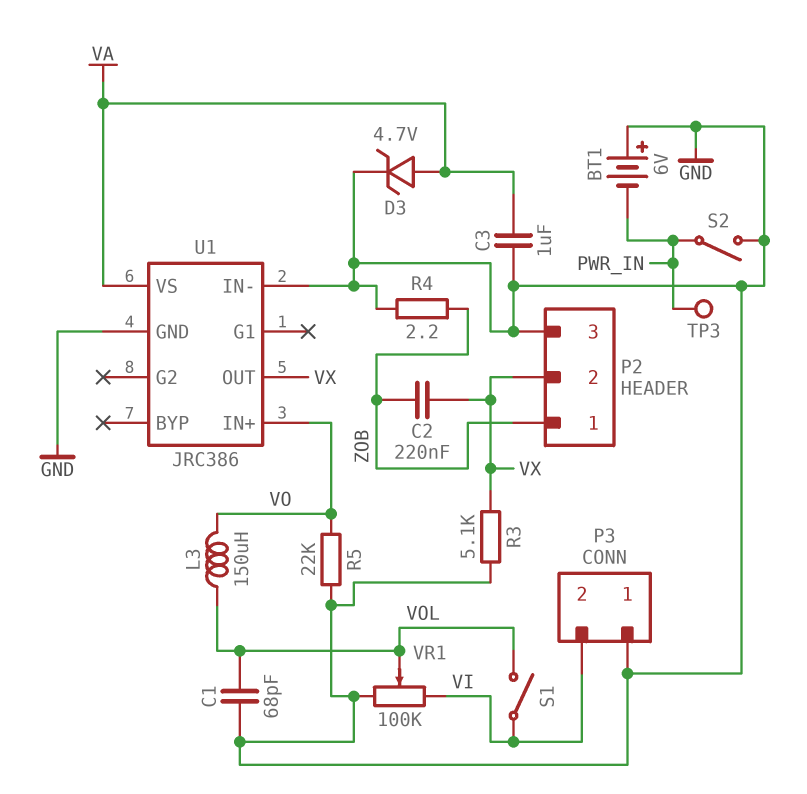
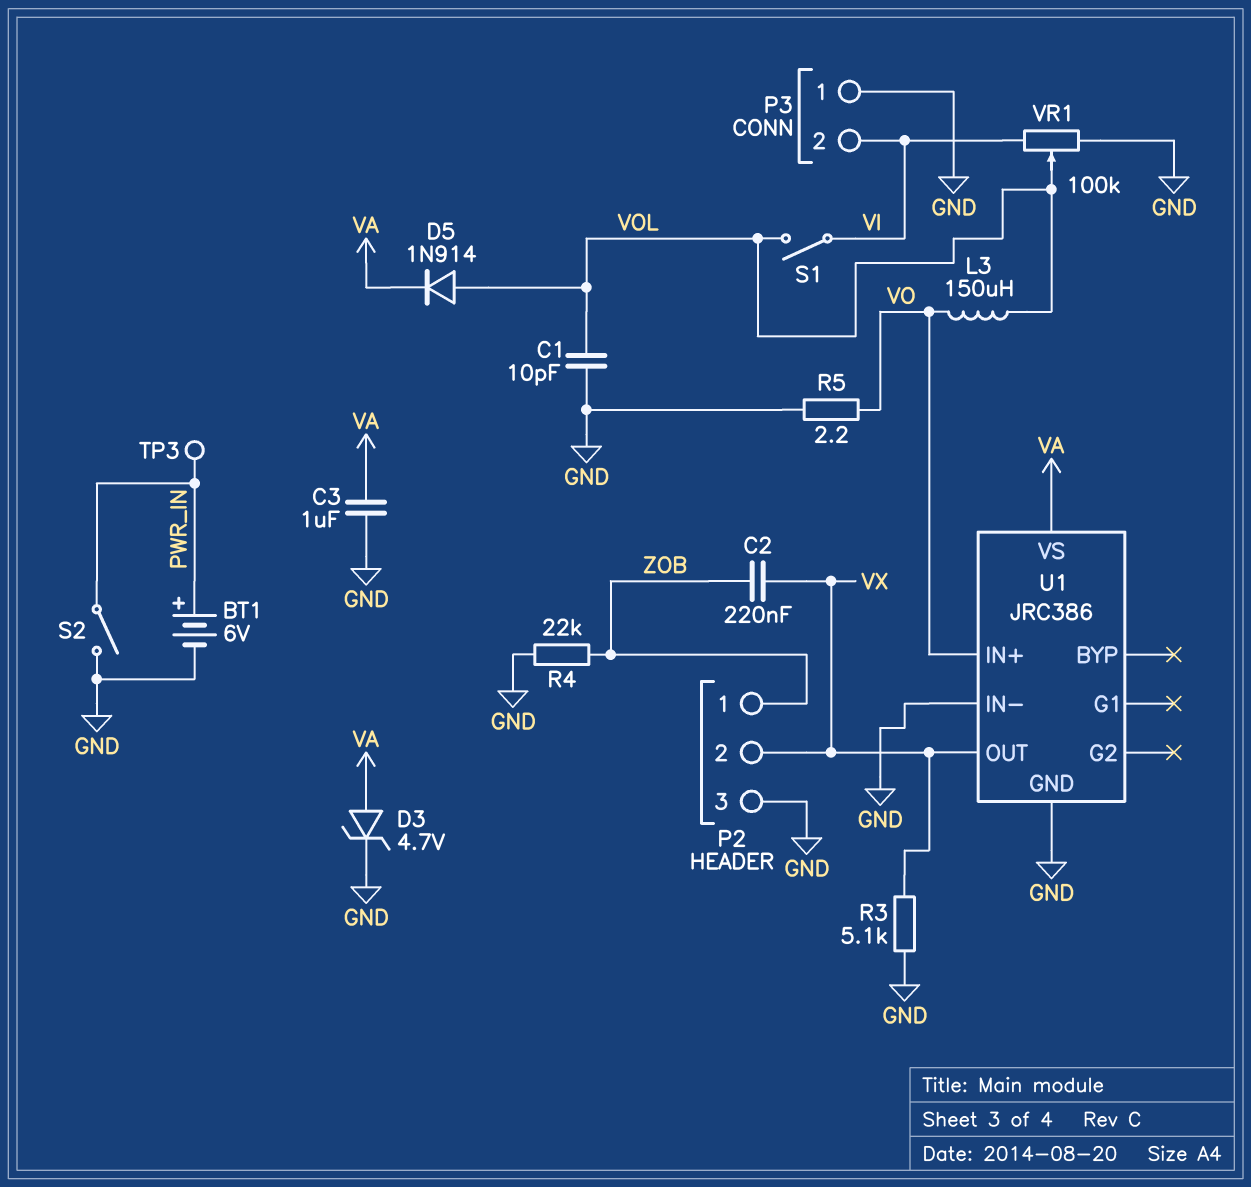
BT1: 6V (plus GND, minus PWR_IN) -> 6V (plus PWR_IN, minus GND)
C1: 68pF (GND, VOL) -> 10pF (GND, VOL)
D5: none -> diode 1N914 (A VOL, K VA)
R4: 2.2 (GND, ZOB) -> 22k (GND, ZOB)
R5: 22k (GND, VO) -> 2.2 (GND, VO)

